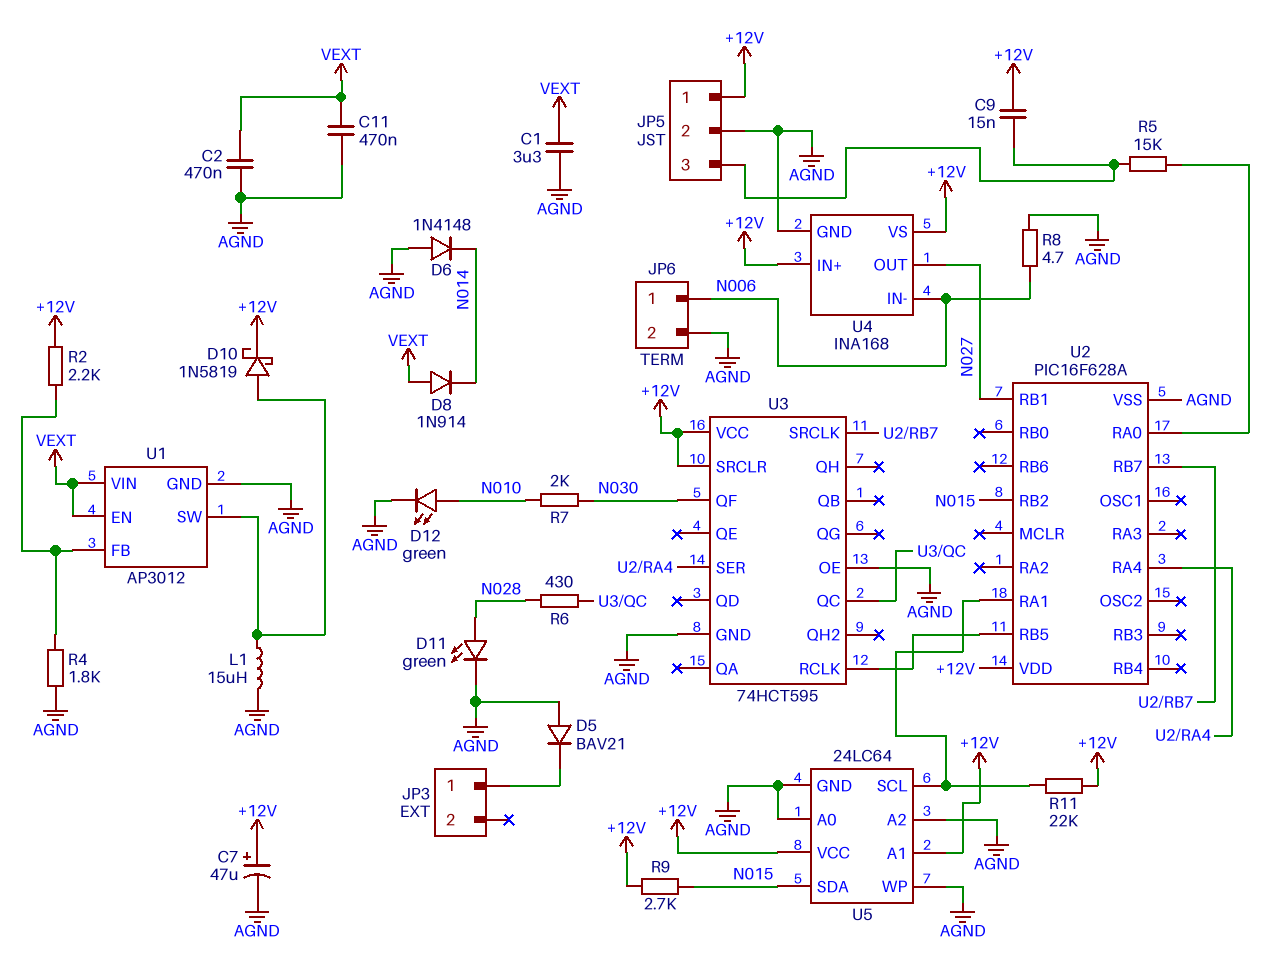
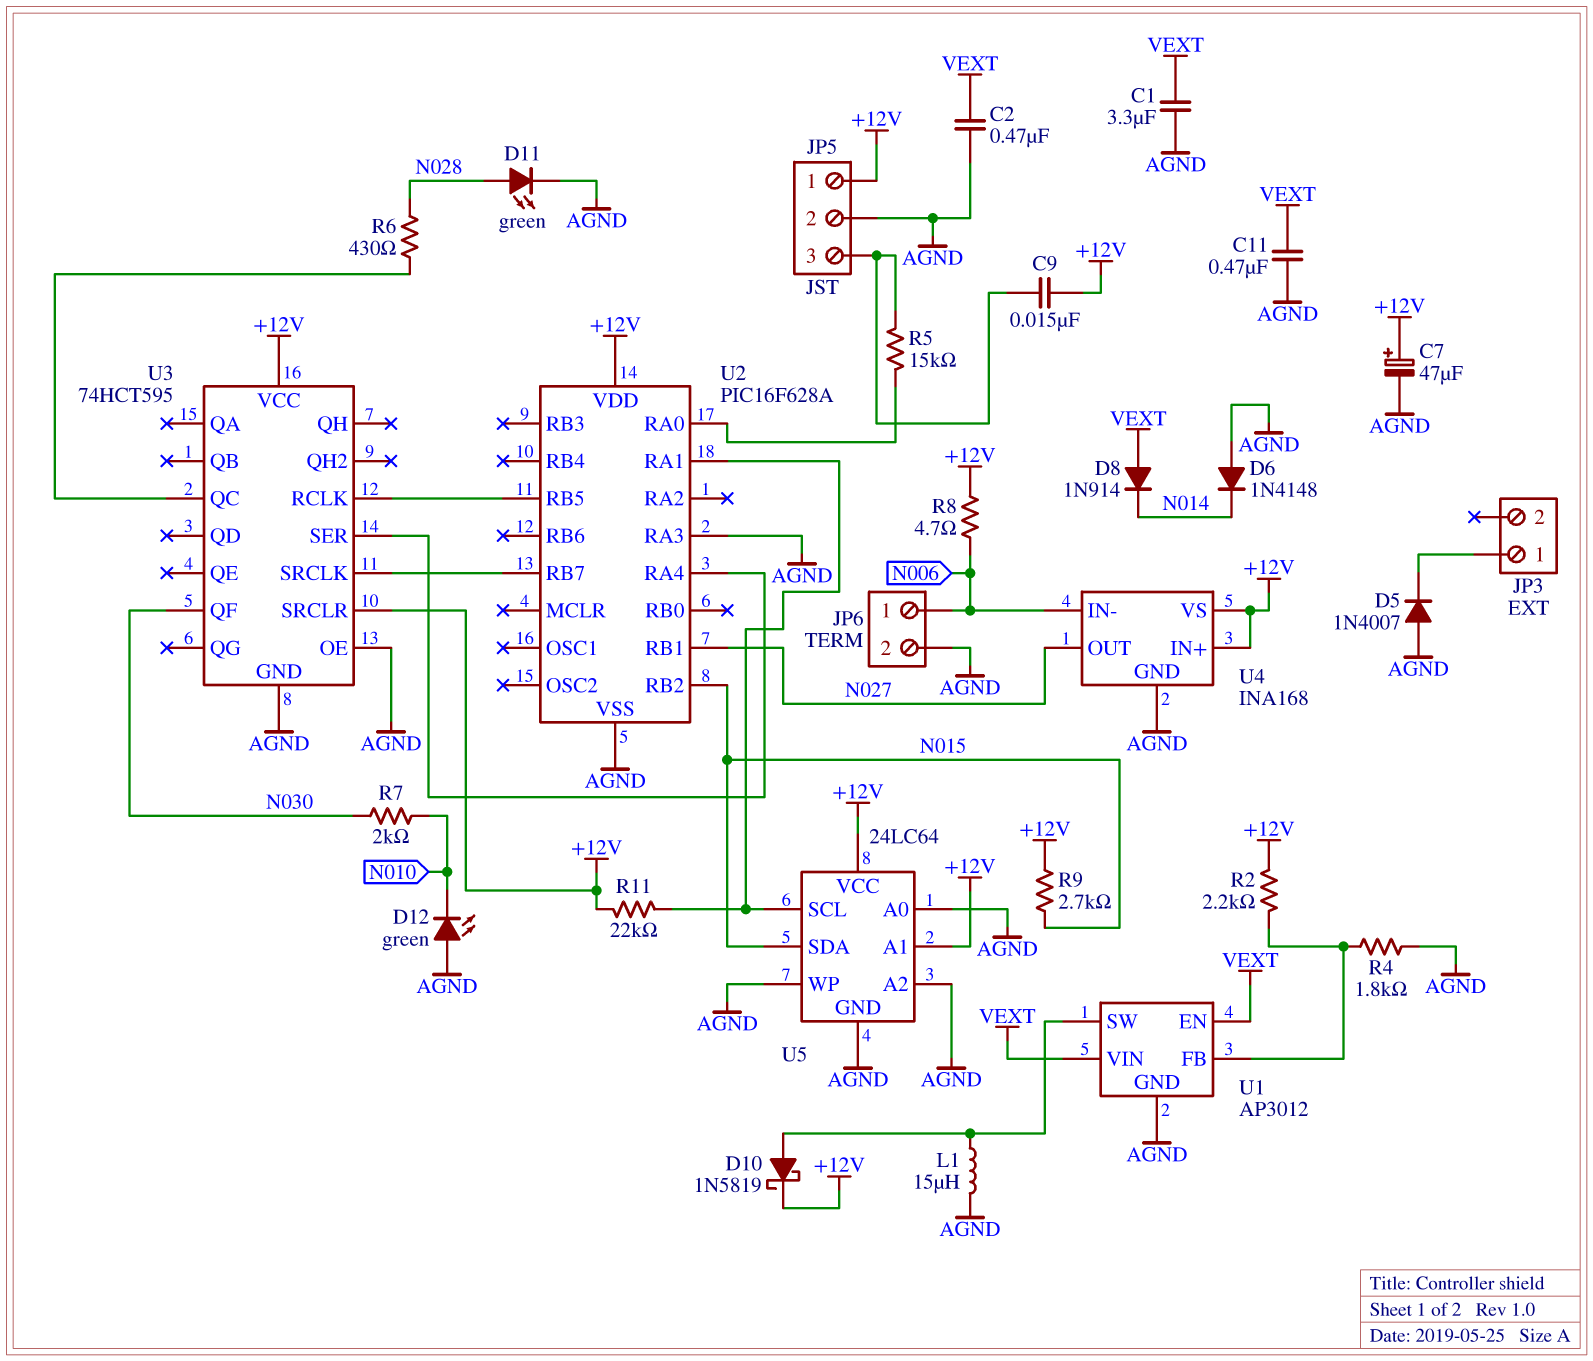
D5: diode BAV21 (A AGND, K JP3/1) -> diode 1N4007 (A AGND, K JP3/1)
D12: LED green (A N010, K AGND) -> LED green (A AGND, K N010)
R8: 4.7 (AGND, N006) -> 4.7 (+12V, N006)
U2 pin RA3: none -> AGND

